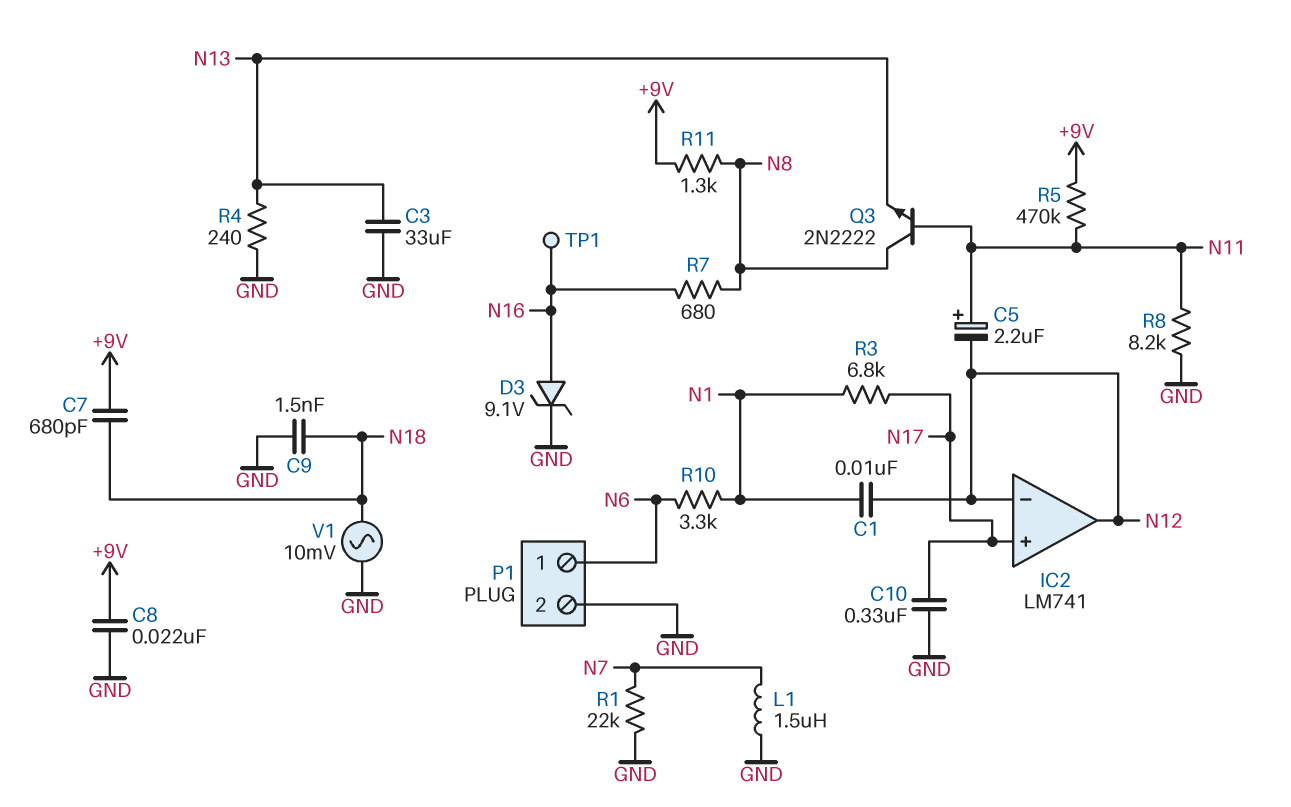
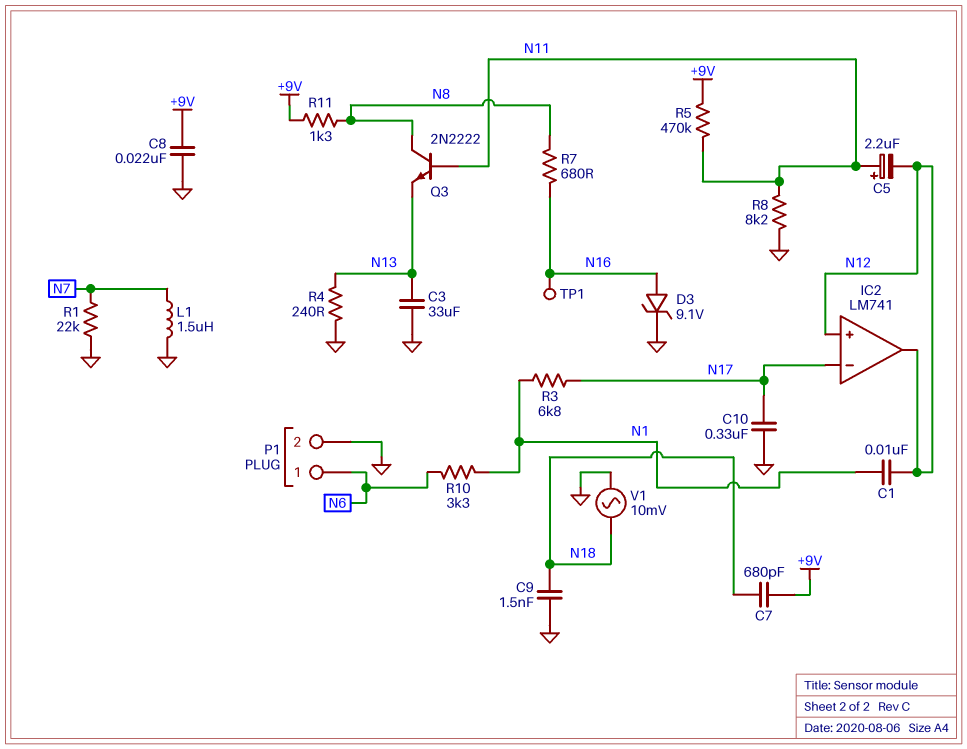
IC2 pin in+: N17 -> N12
IC2 pin in-: N12 -> N17

